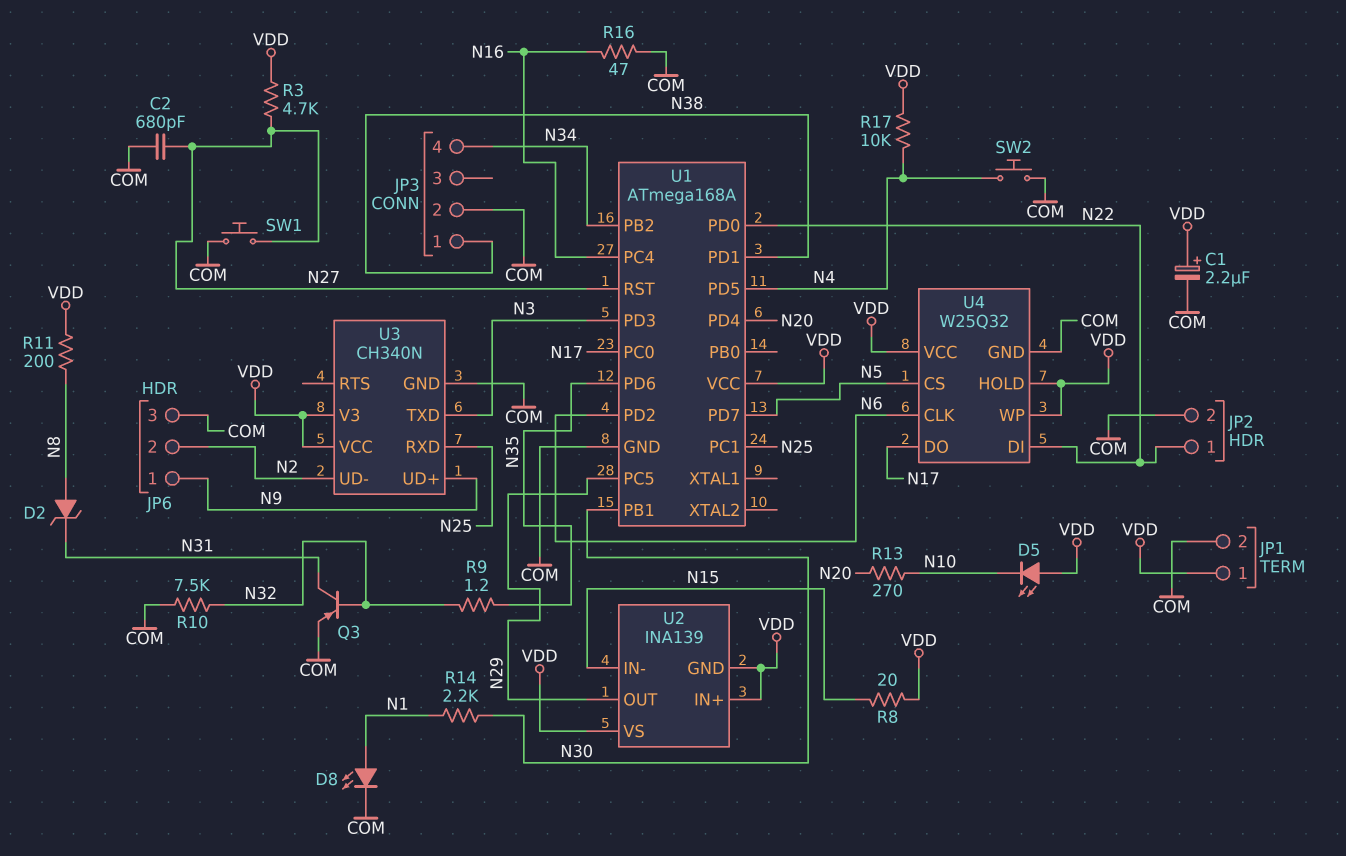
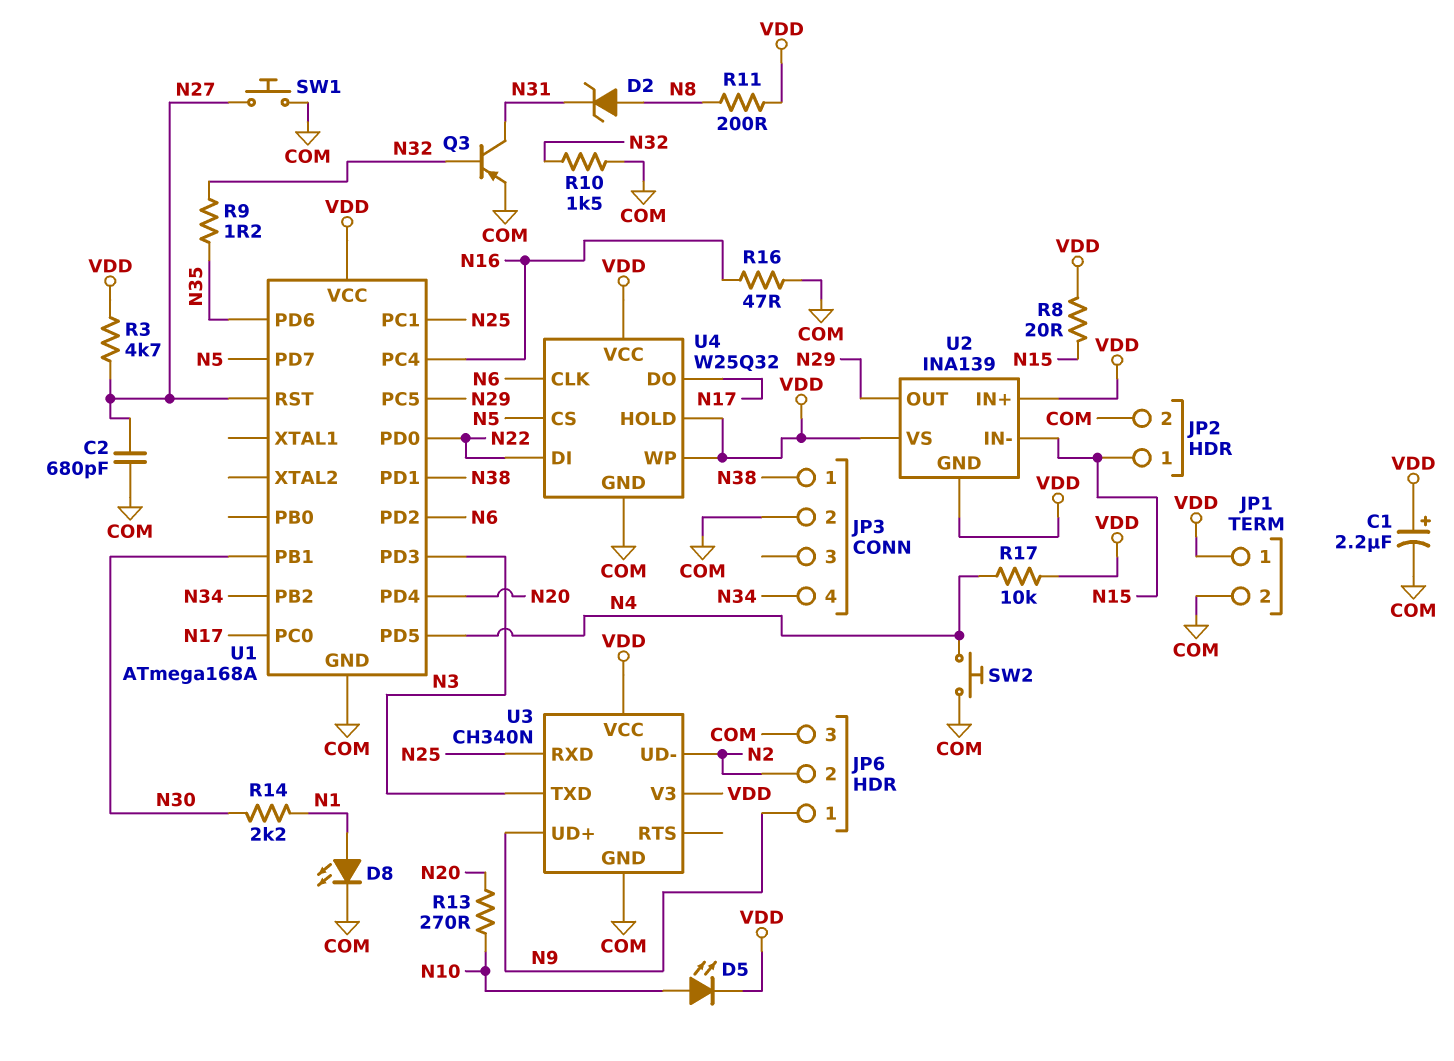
D5: LED (A VDD, K N10) -> LED (A N10, K VDD)
JP2 pin 1: N22 -> N15
R10: 7.5k (COM, N32) -> 1.5k (COM, N32)

